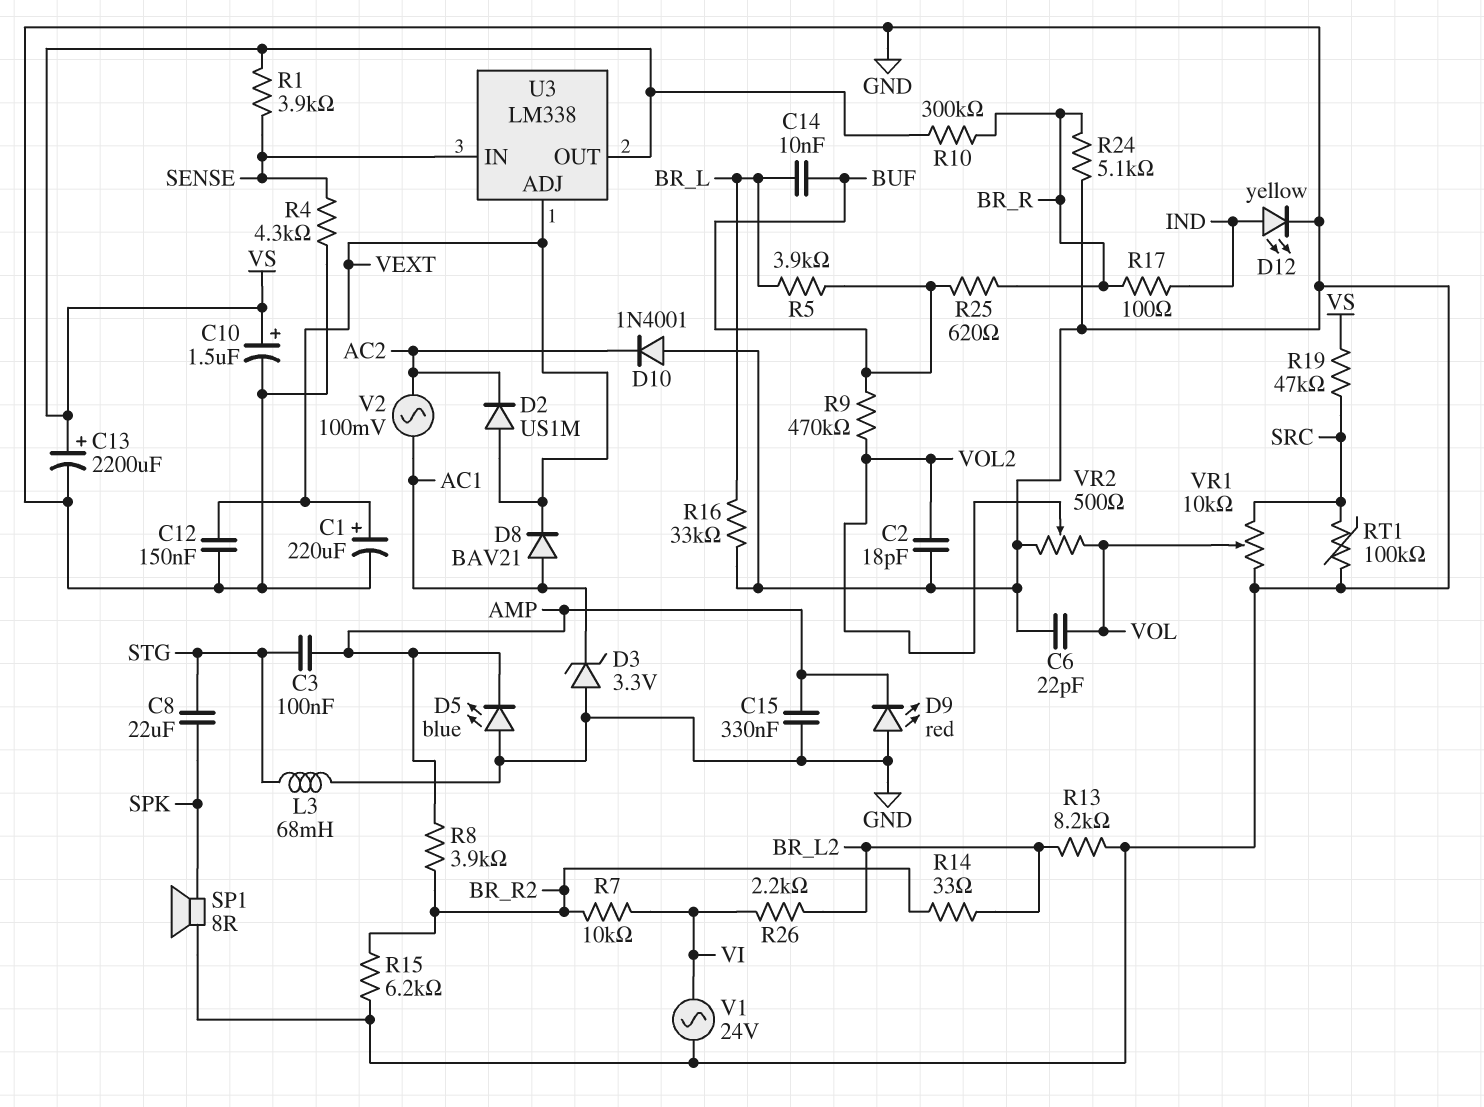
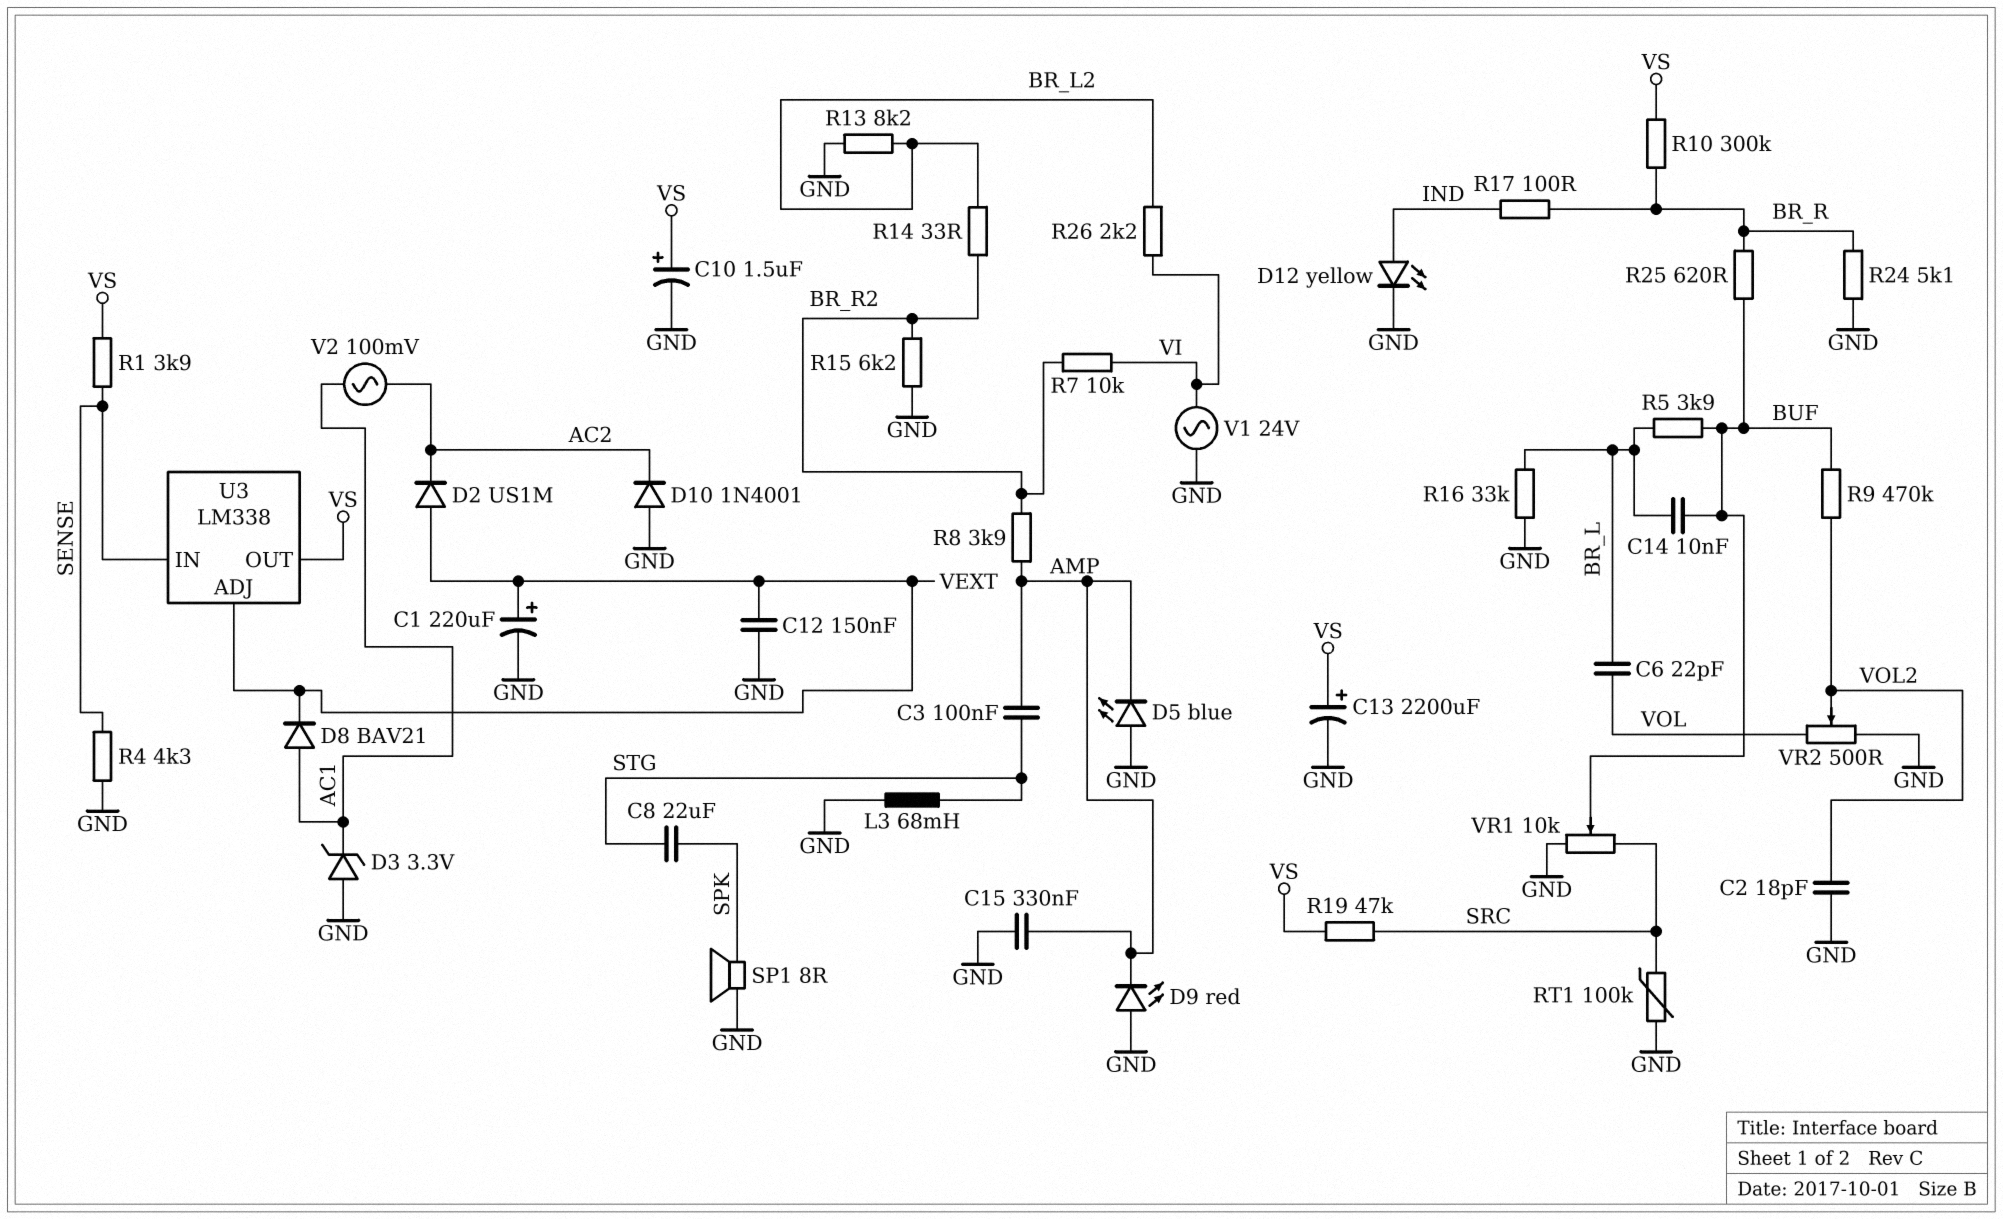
C6: 22pF (GND, VOL) -> 22pF (BR_L, VOL)
VR1: 10k (GND, SRC, wiper VOL) -> 10k (GND, SRC, wiper BUF)

